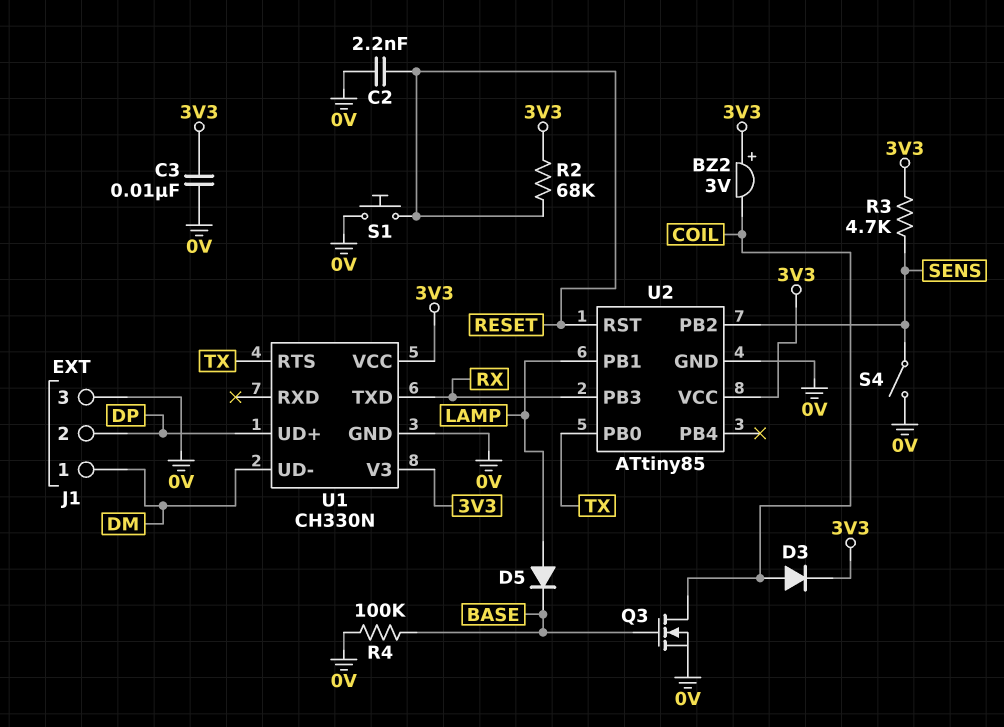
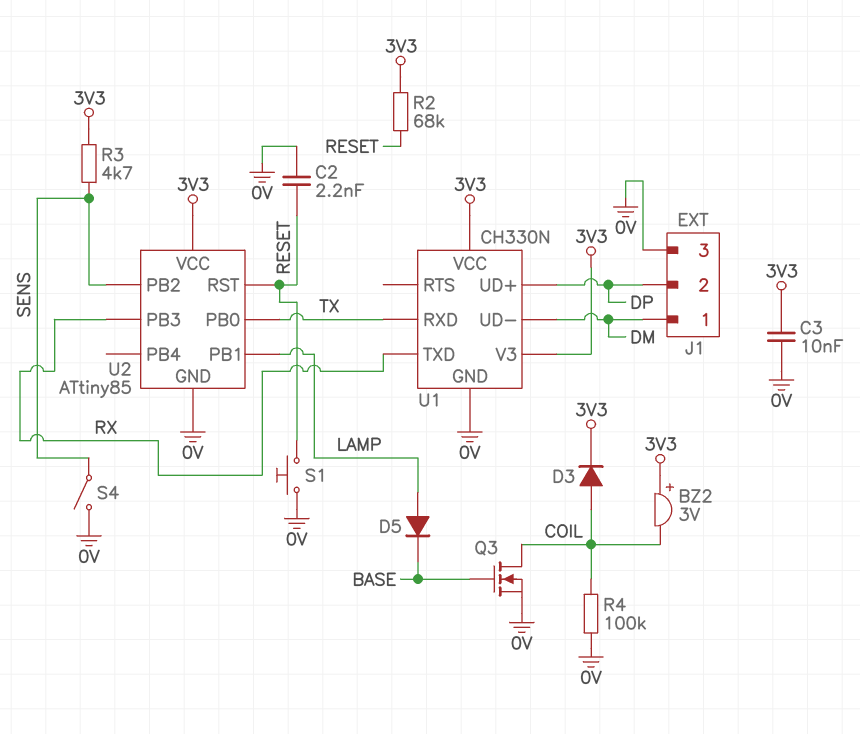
R4: 100k (0V, BASE) -> 100k (0V, COIL)
U1 pin RTS: TX -> none
U1 pin RXD: none -> TX

